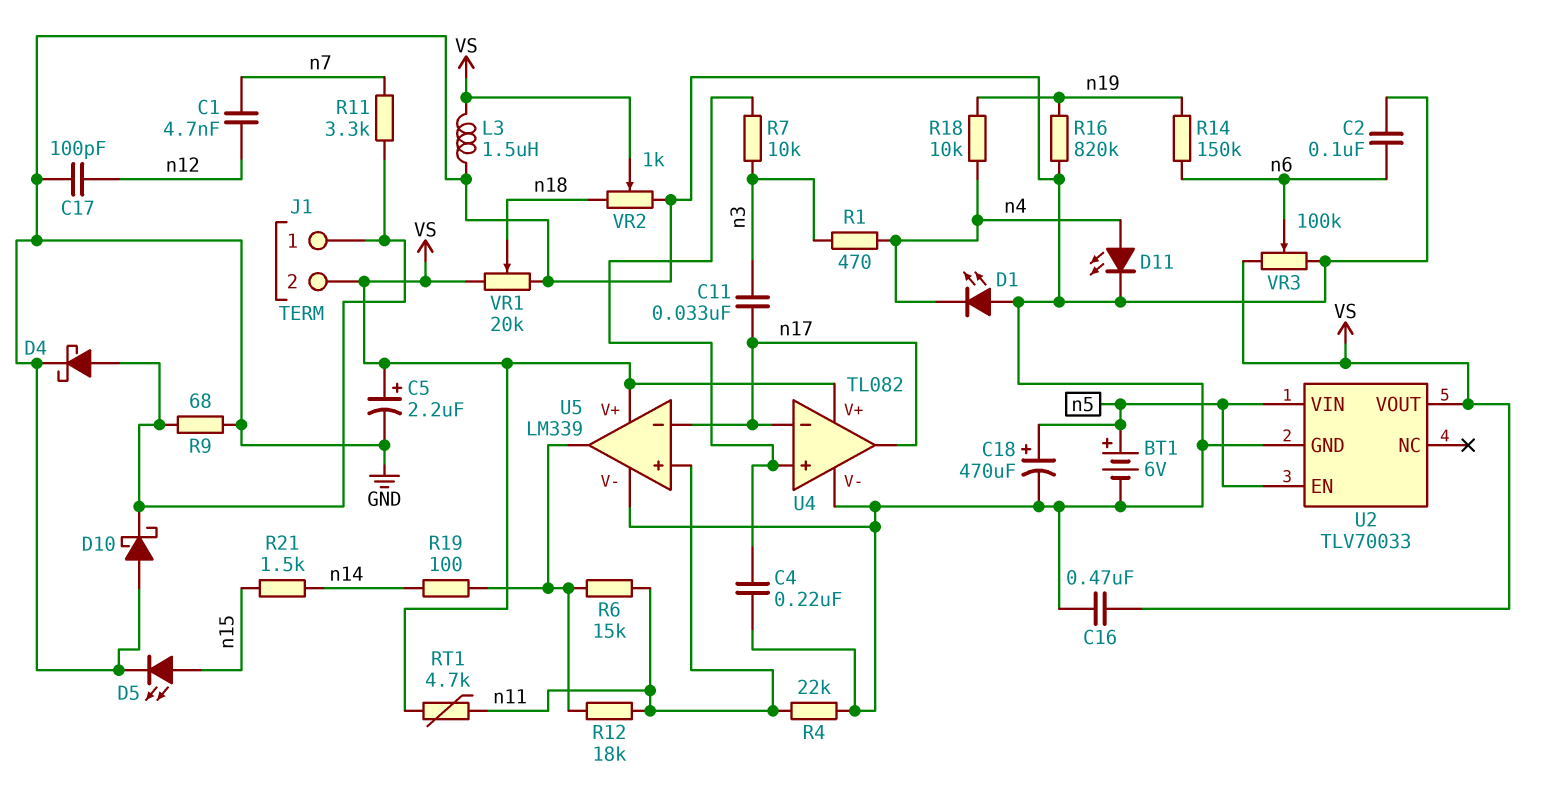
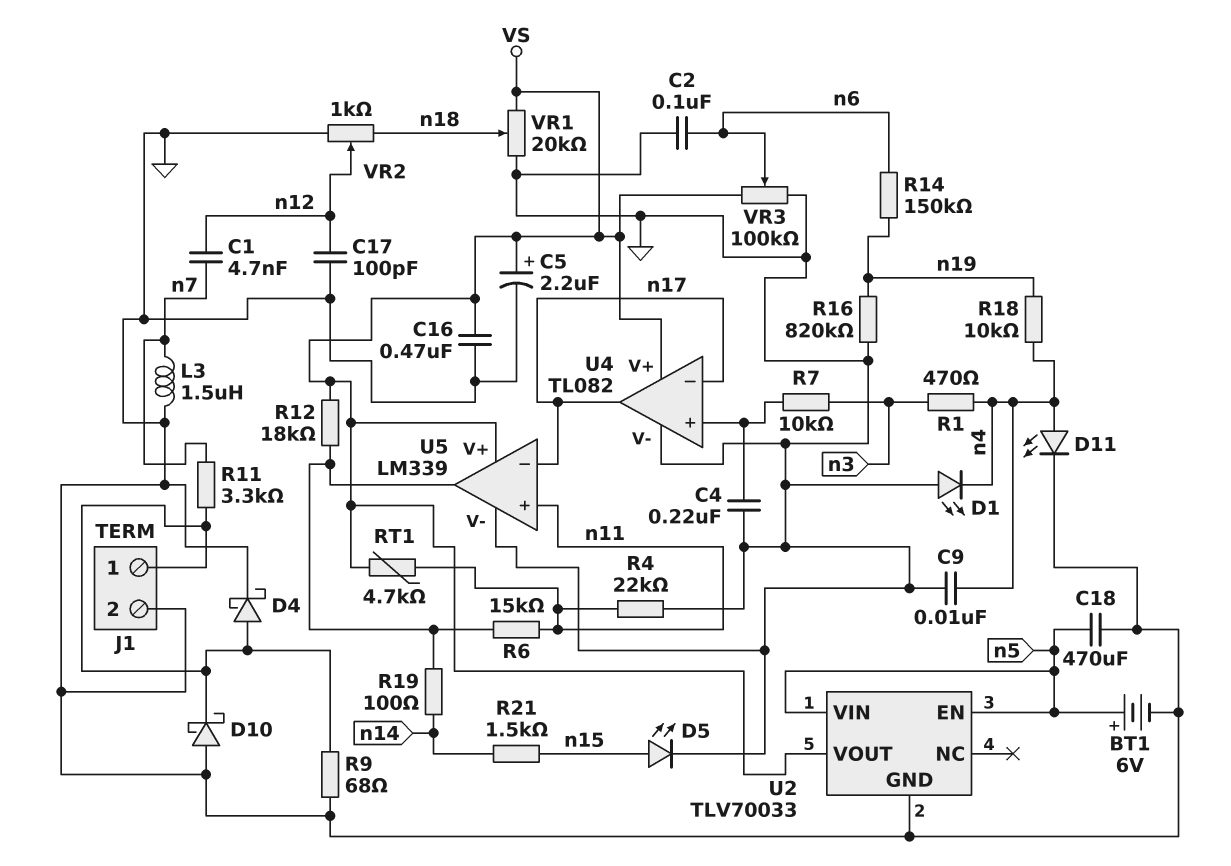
C9: none -> 10nF (GND, n4)
C11: 33nF (n3, n17) -> none
C18: 470uF (plus n5, minus GND) -> 470uF (GND, n5)
J1 pin 2: VS -> GND
L3: 1.5uH (GND, VS) -> 1.5uH (GND, n7)
R12: 18k (U5/out, n11) -> 18k (U5/out, VS)
VR2: 1k (GND, n18, wiper VS) -> 1k (GND, n18, wiper n12)

